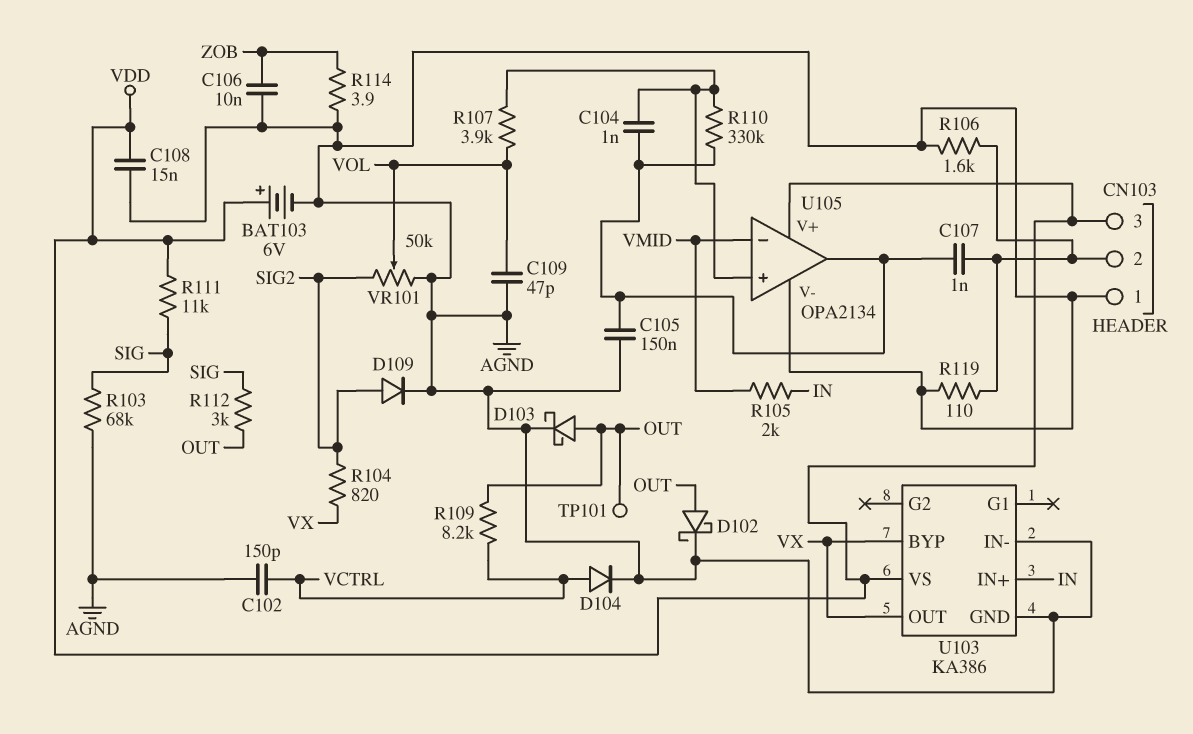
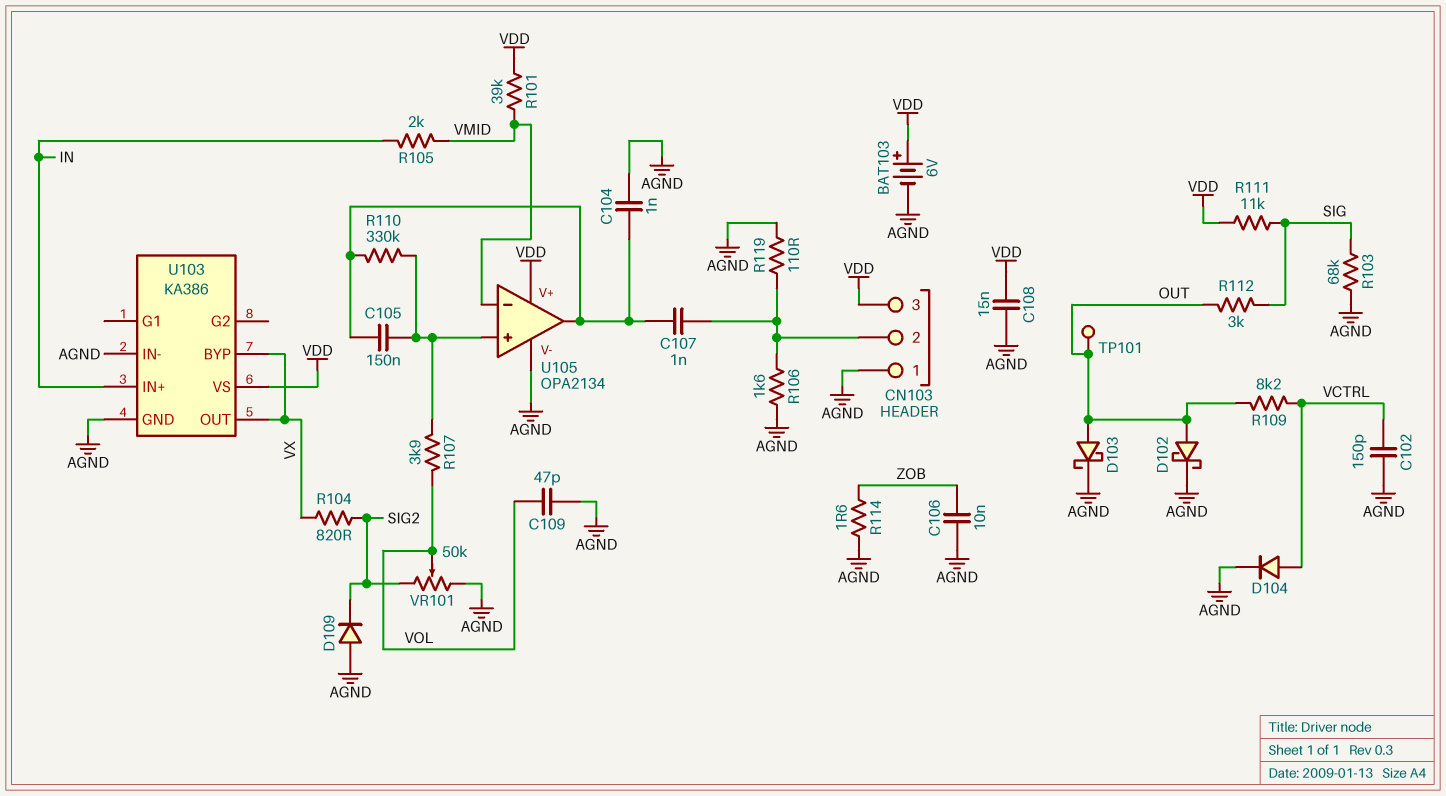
C104: 1nF (U105/in+, U105/out) -> 1nF (AGND, U105/out)
C105: 150nF (AGND, U105/out) -> 150nF (U105/in+, U105/out)
D109: diode (A SIG2, K AGND) -> diode (A AGND, K SIG2)
R101: none -> 39k (VDD, VMID)
R114: 3.9 (AGND, ZOB) -> 1.6 (AGND, ZOB)

